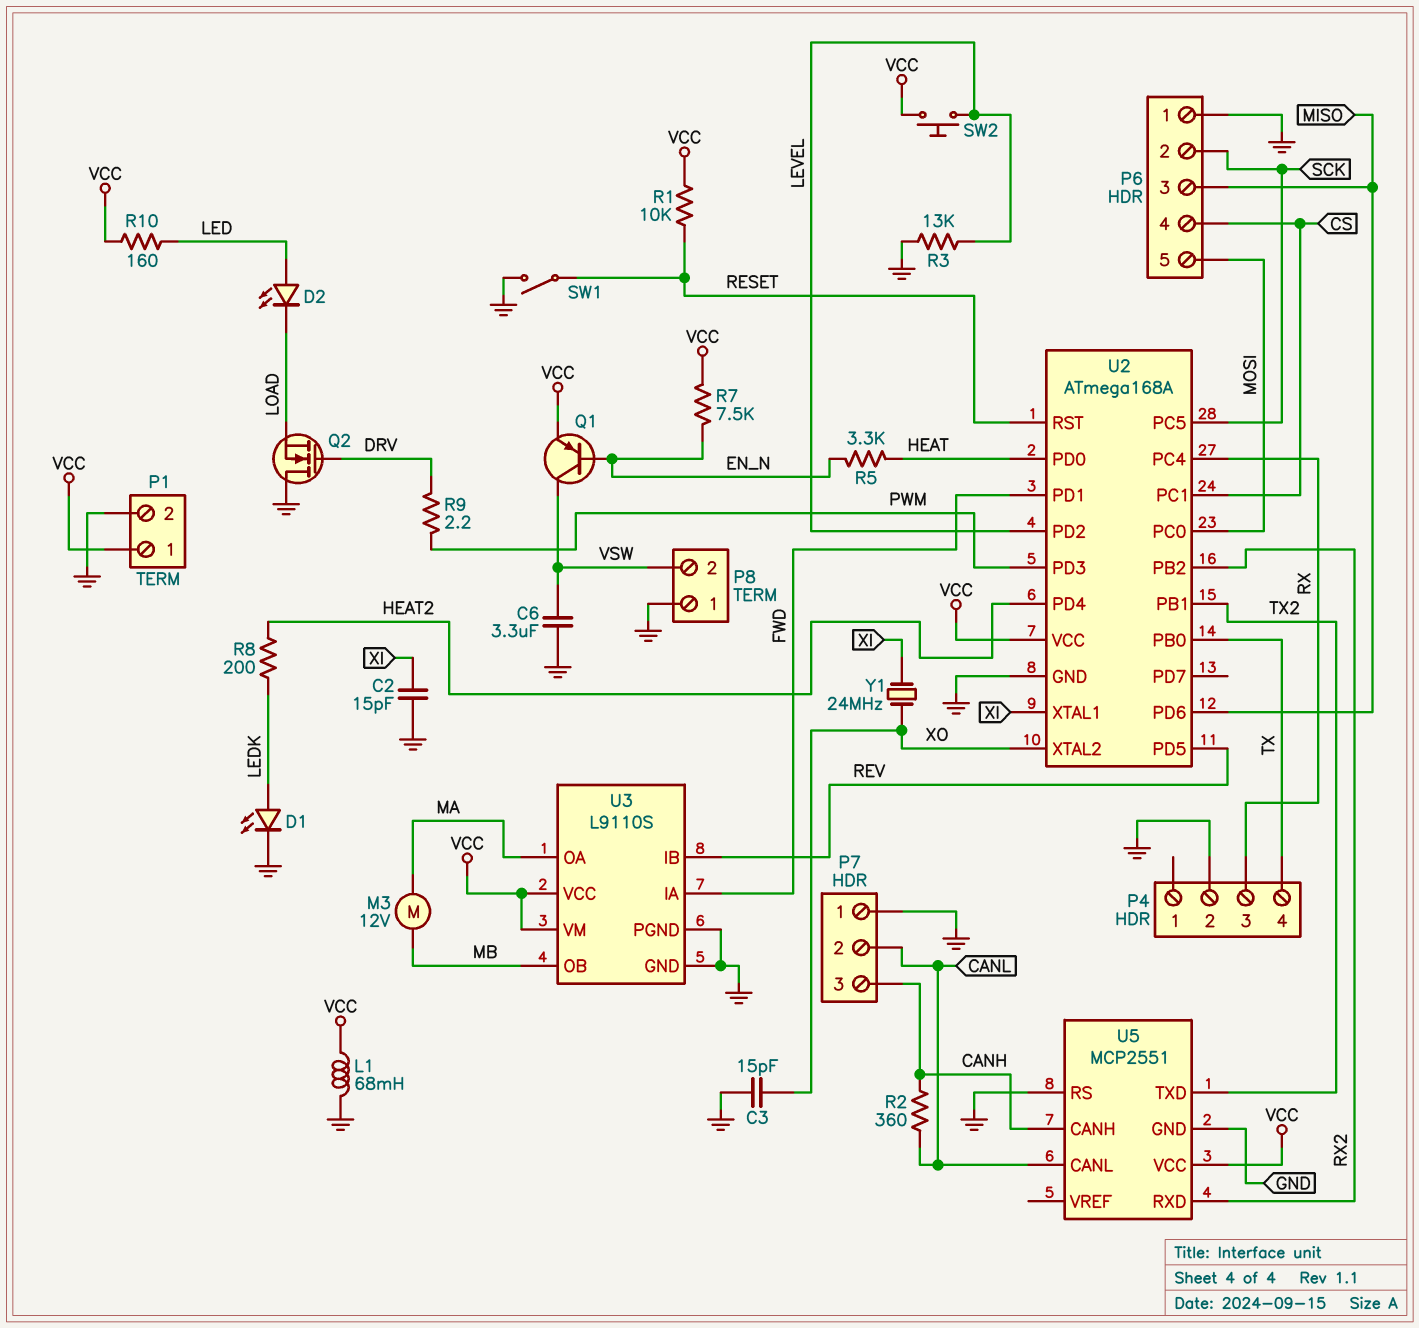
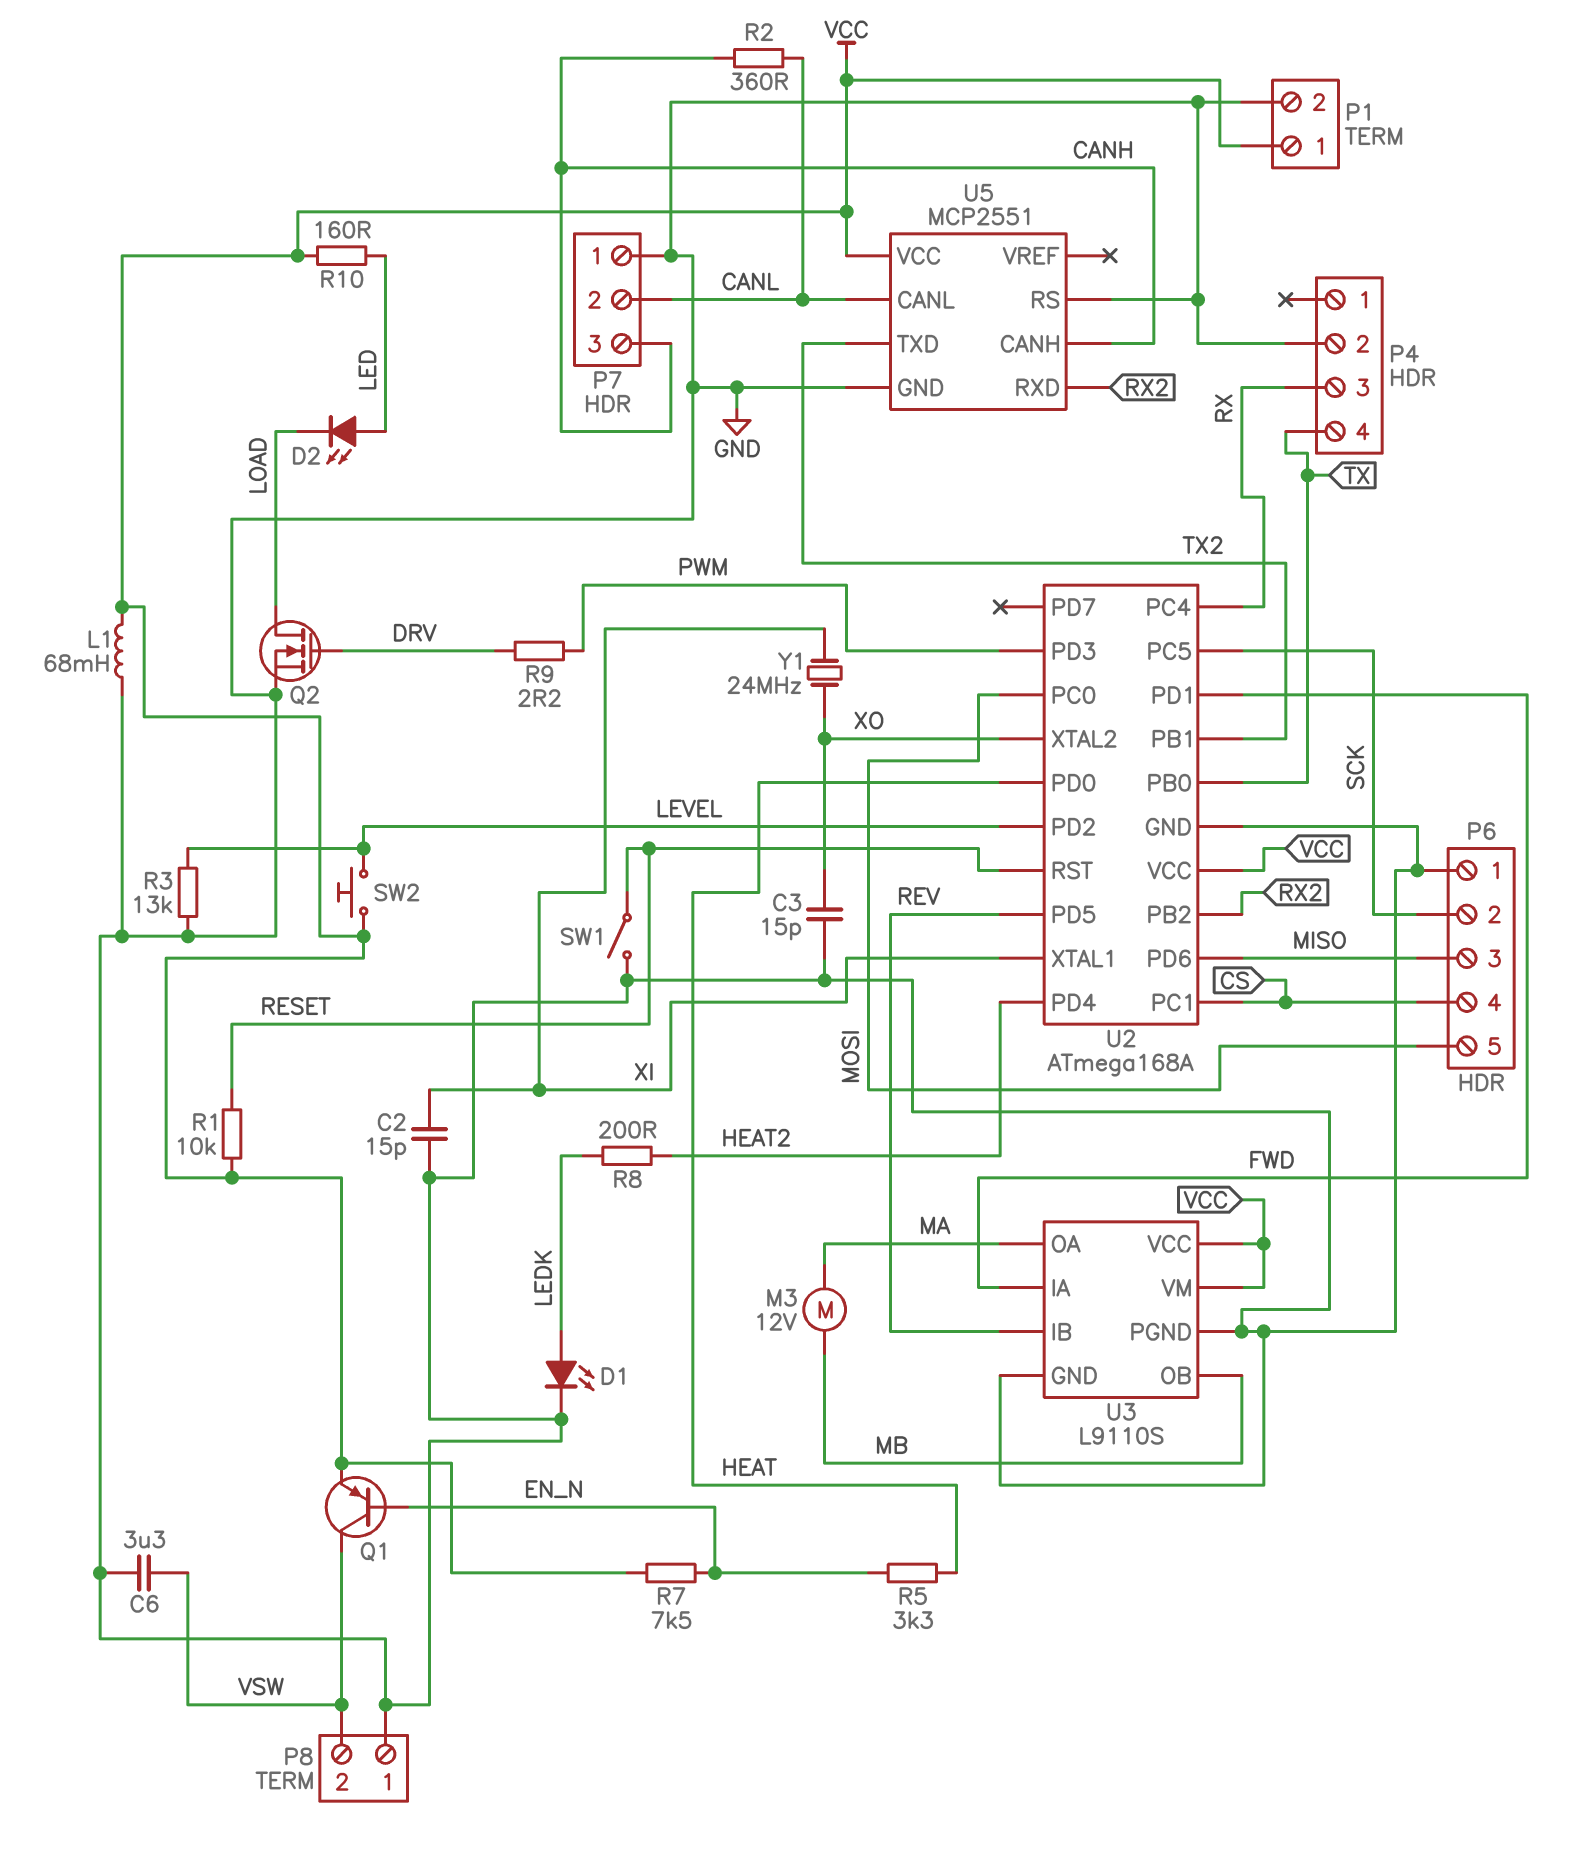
Q2: NMOS (G DRV, D GND, S LOAD) -> NMOS (G DRV, D LOAD, S GND)

